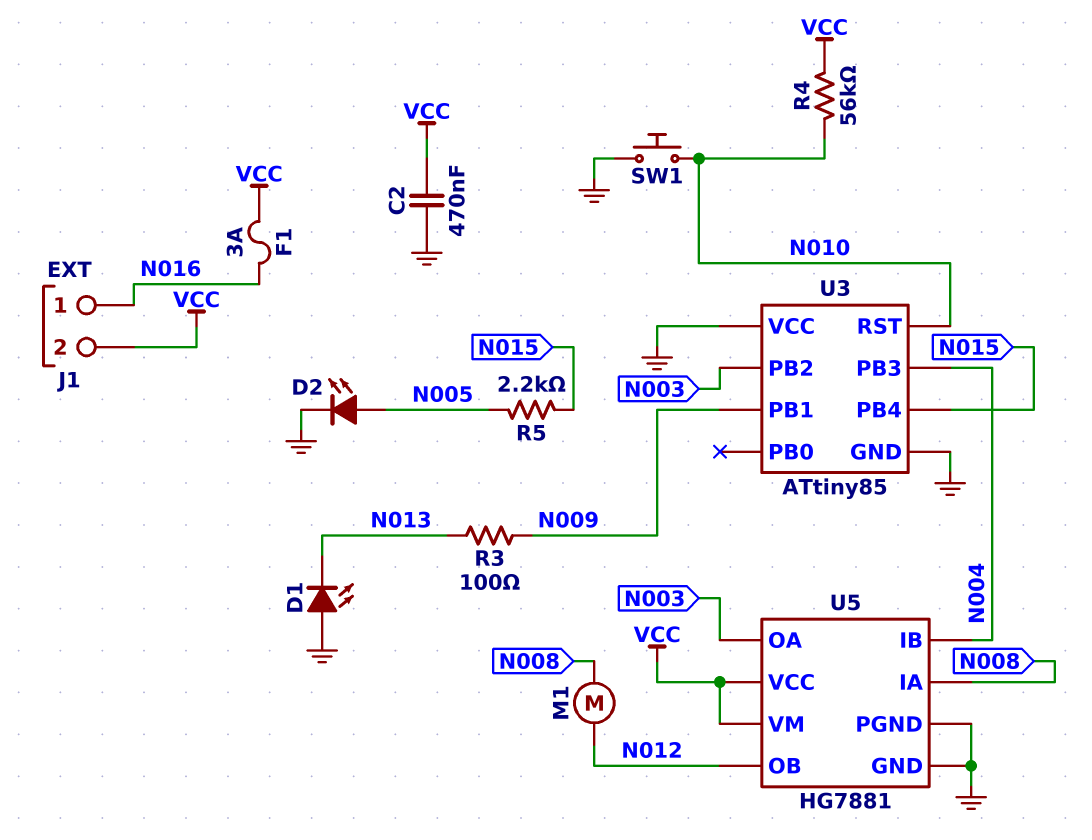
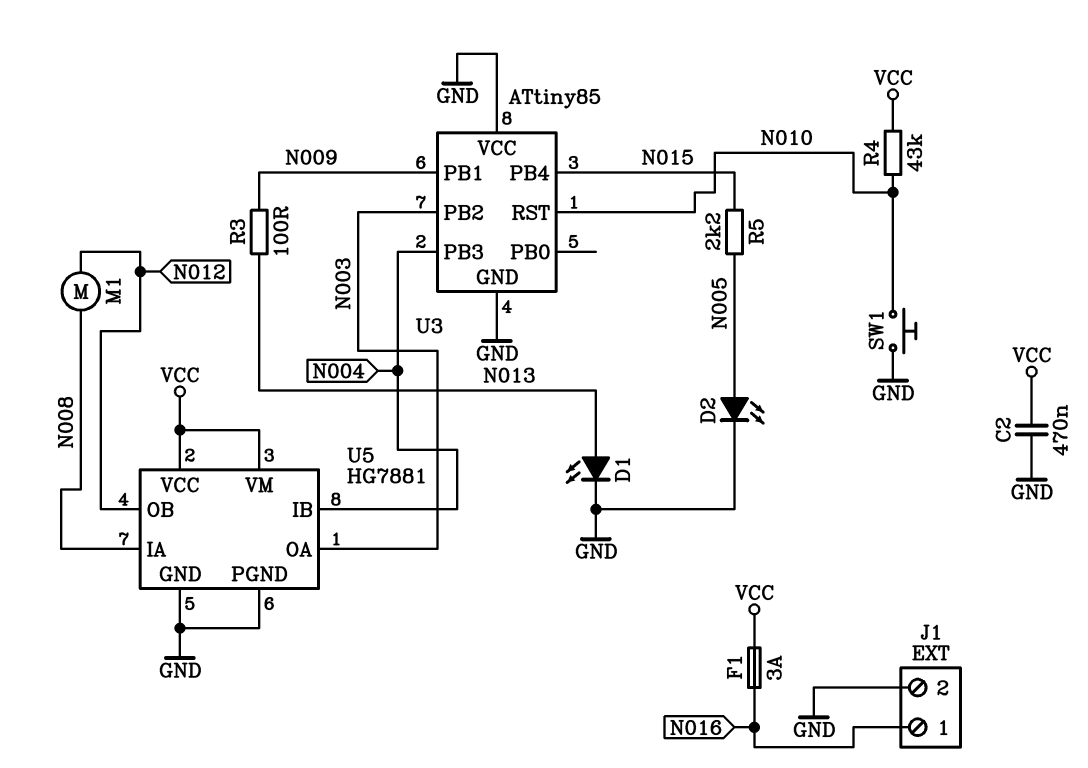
D1: LED (A GND, K N013) -> LED (A N013, K GND)
J1 pin 2: VCC -> GND
R4: 56k (N010, VCC) -> 43k (N010, VCC)

